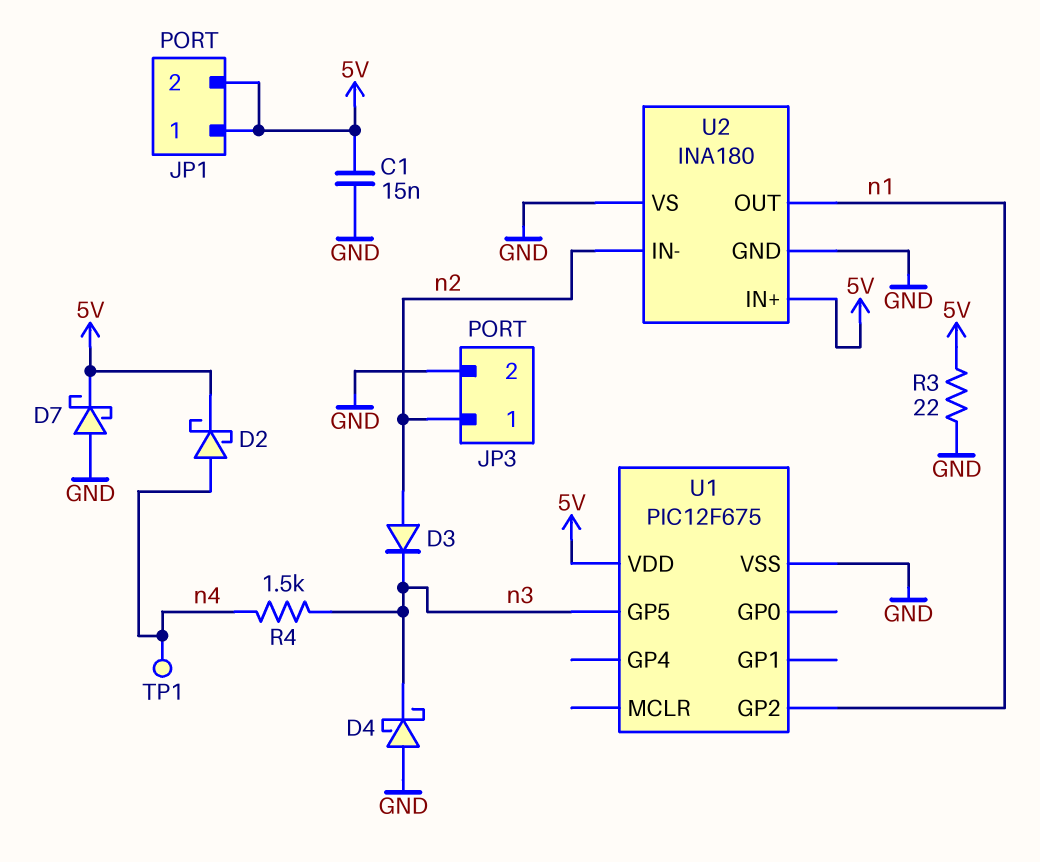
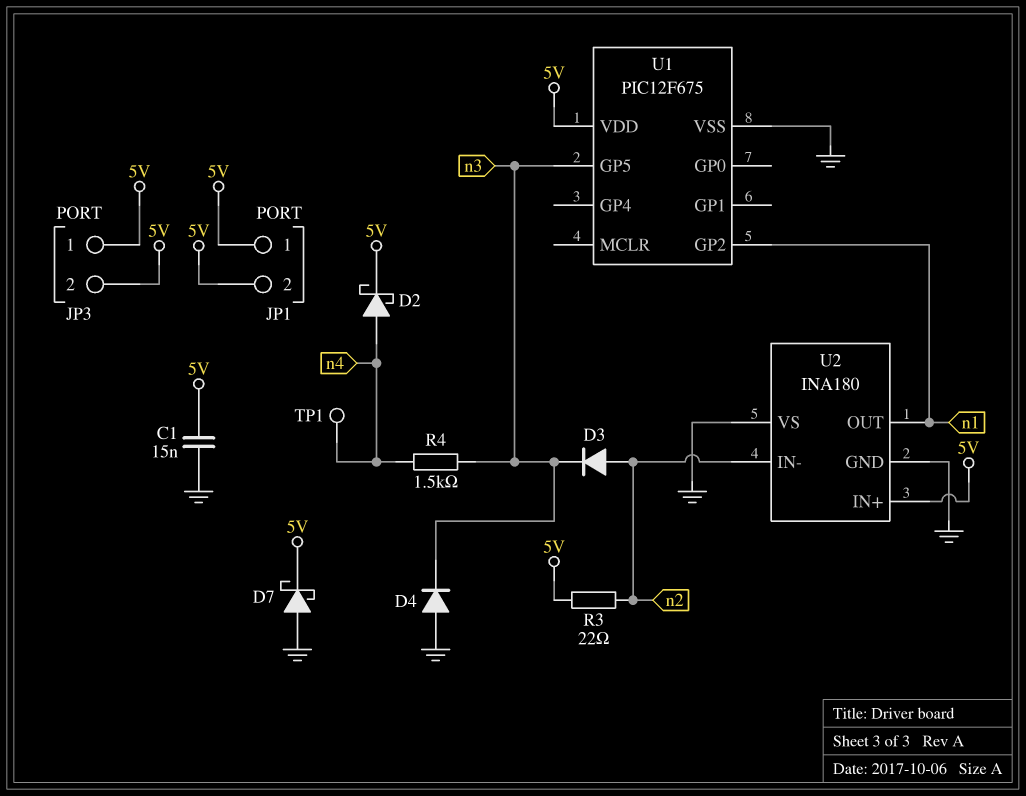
D4: schottky (A GND, K n3) -> diode (A GND, K n3)
JP3 pin 1: n2 -> 5V
JP3 pin 2: GND -> 5V
R3: 22 (5V, GND) -> 22 (5V, n2)

